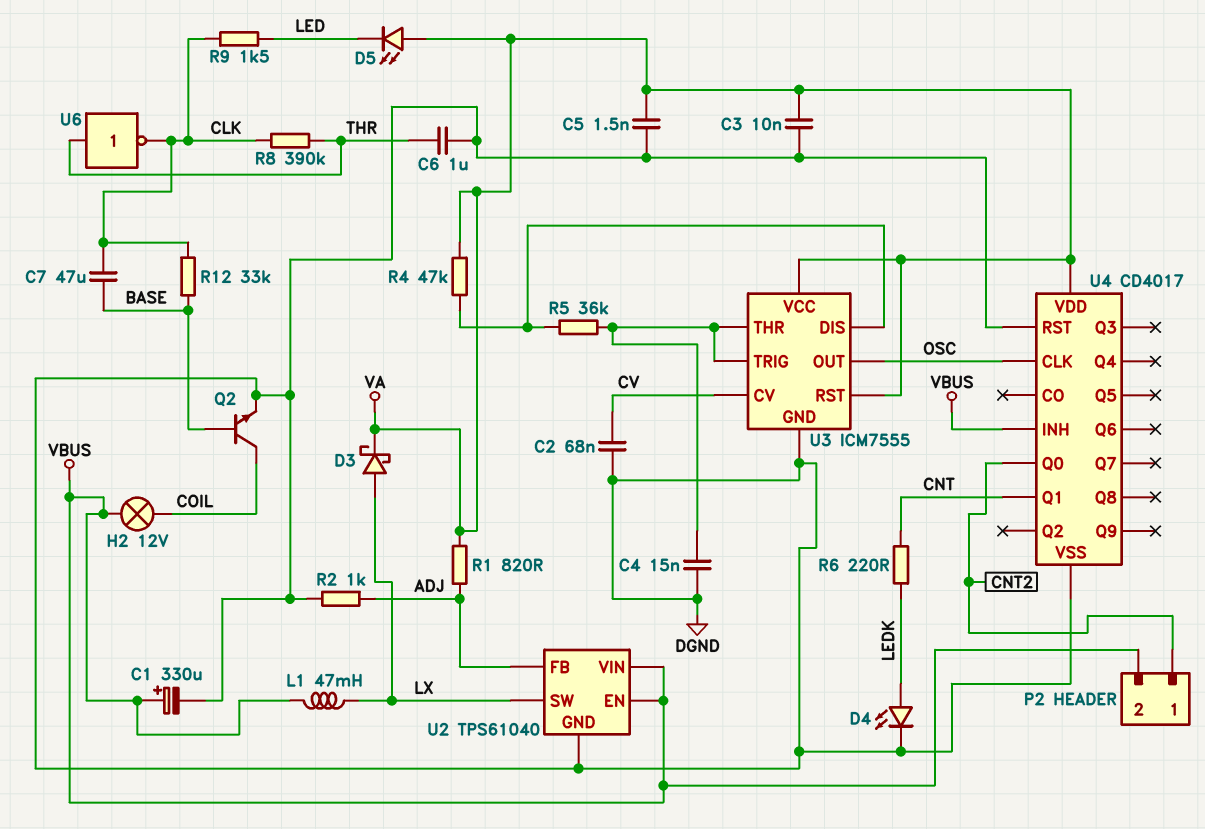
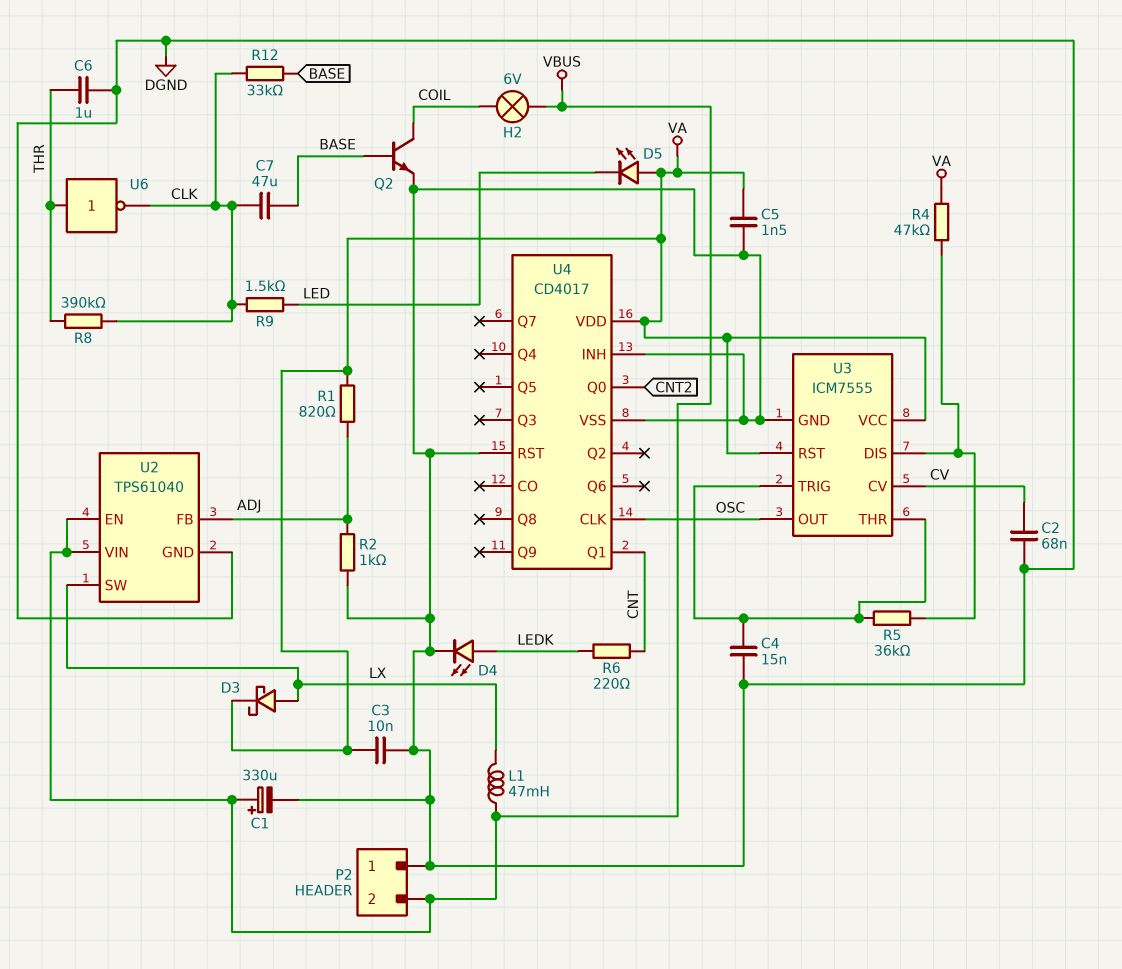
H2: lamp 12V (COIL, VBUS) -> lamp 6V (COIL, VBUS)
P2 pin 1: CNT2 -> DGND
U4 pin INH: VBUS -> DGND

